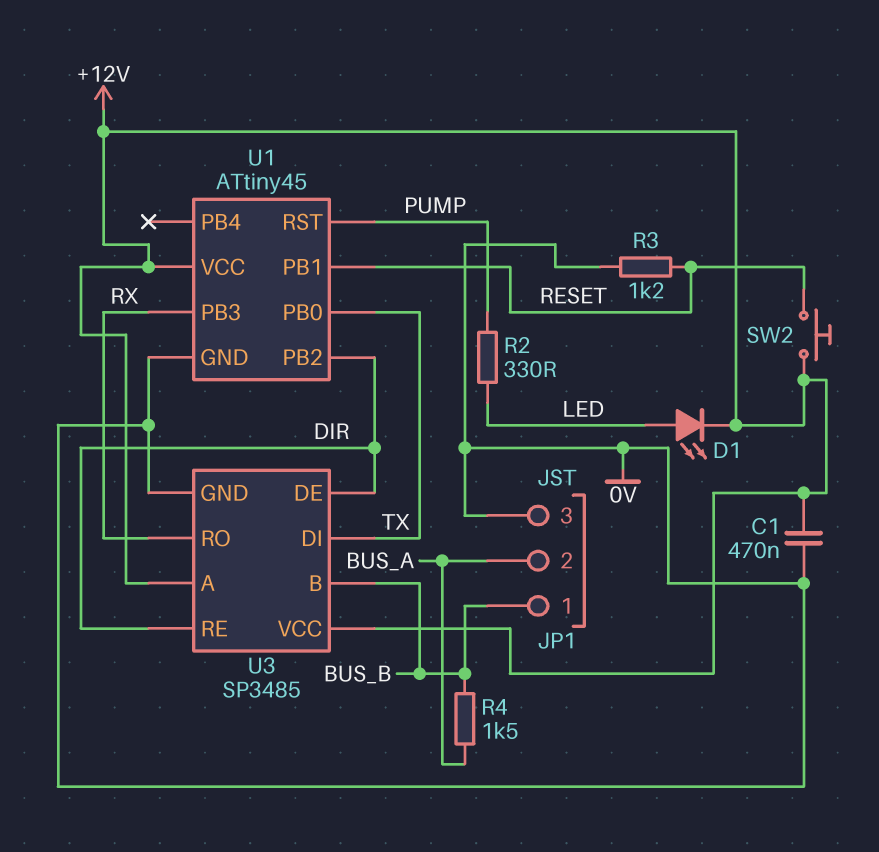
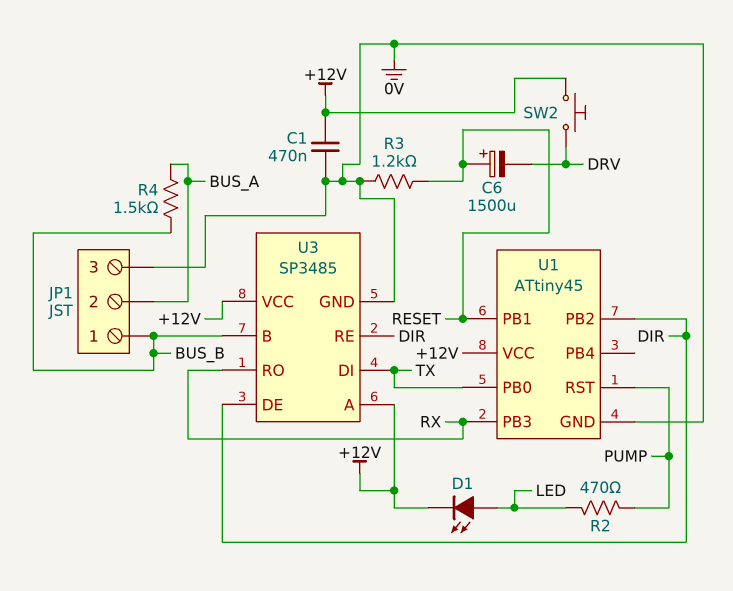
C6: none -> 1500uF (plus RESET, minus DRV)
R2: 330 (LED, PUMP) -> 470 (LED, PUMP)
SW2: button (+12V, RESET) -> button (+12V, DRV)

